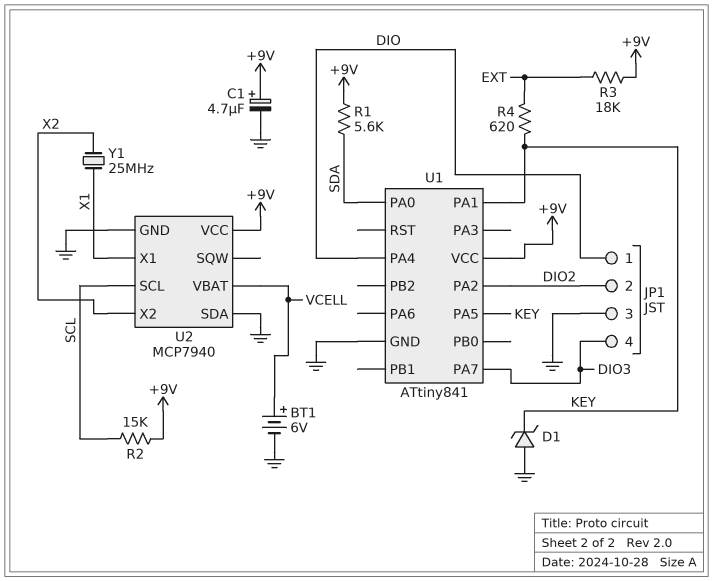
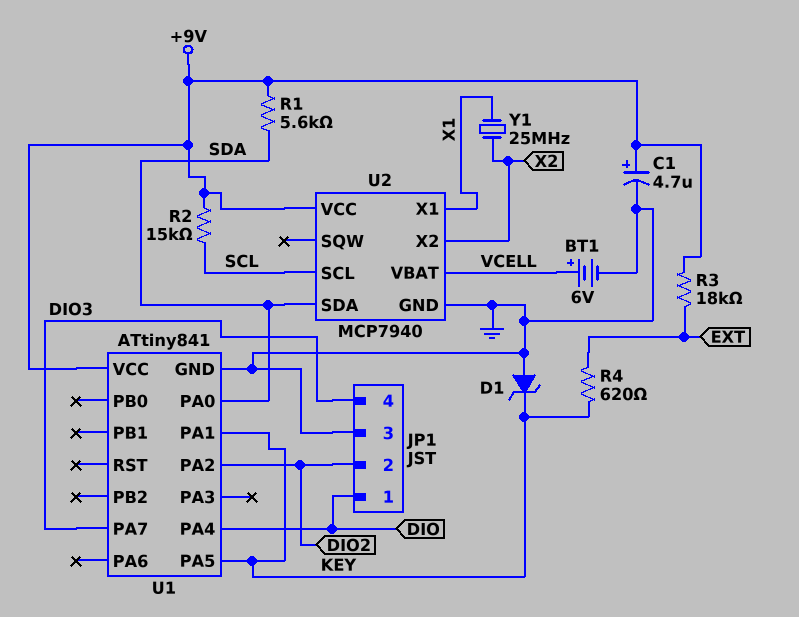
U2 pin SDA: GND -> SDA

